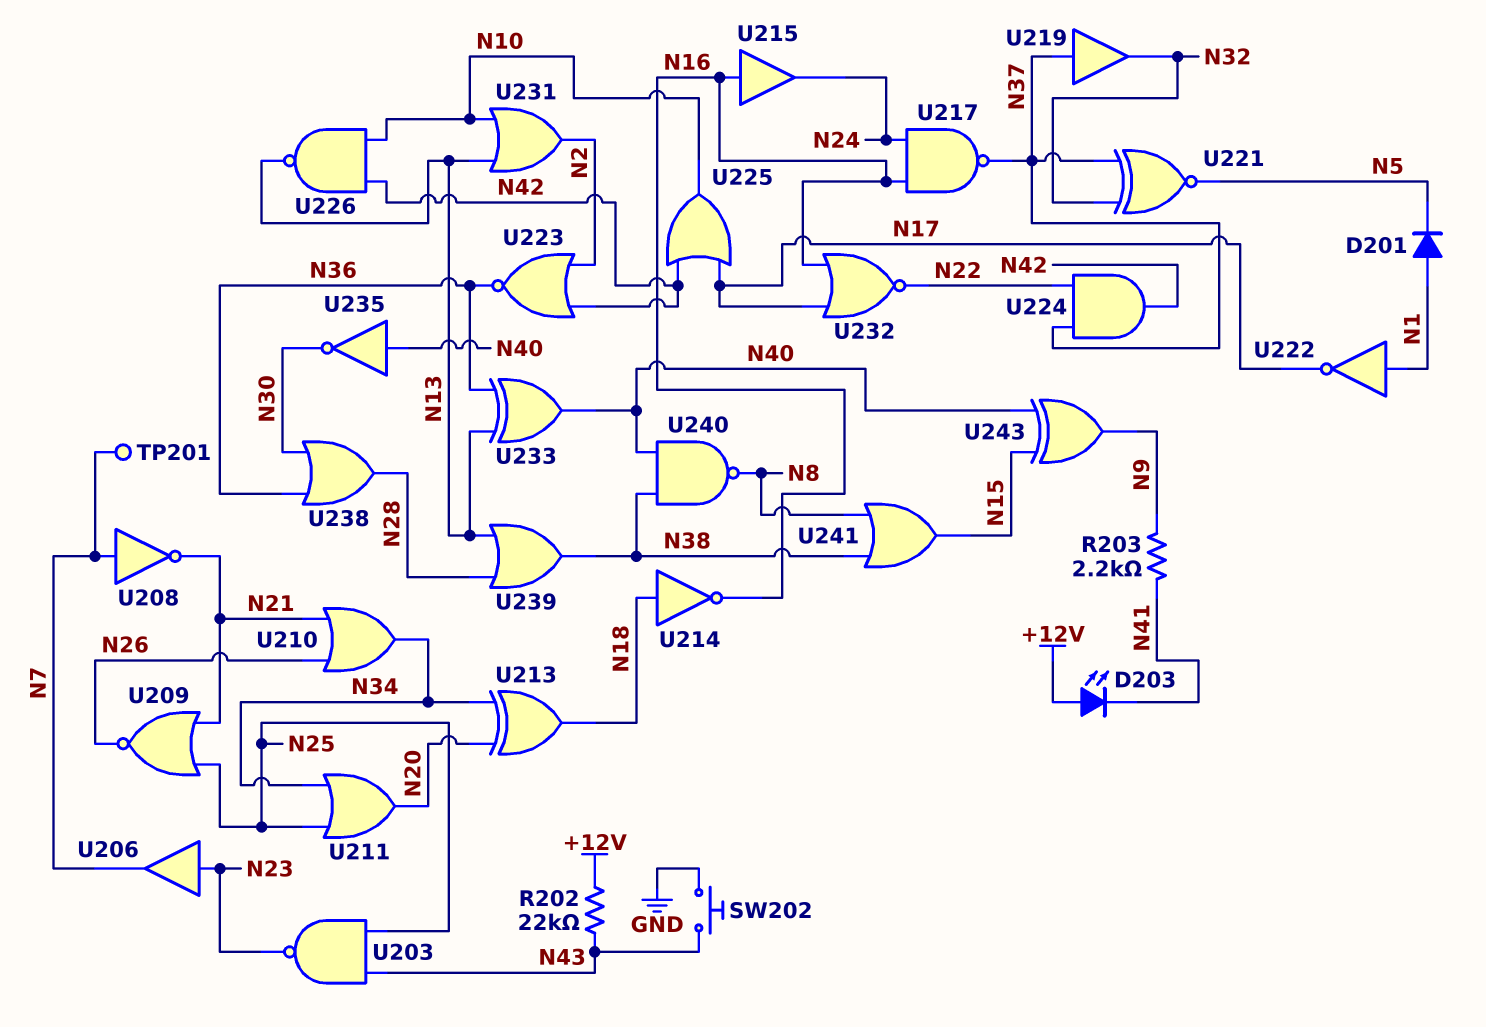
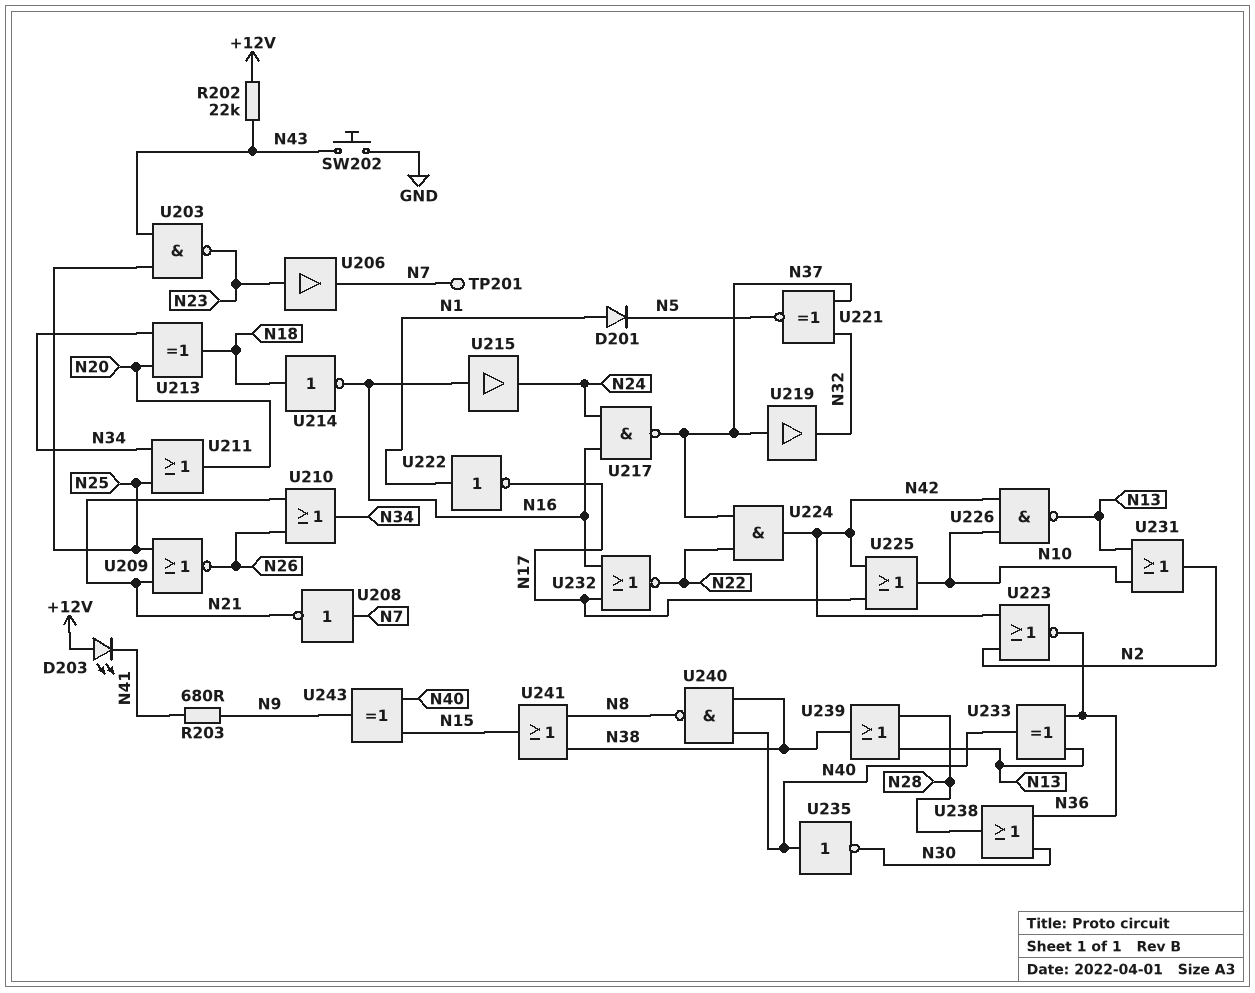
R203: 2.2k (N9, N41) -> 680 (N9, N41)

